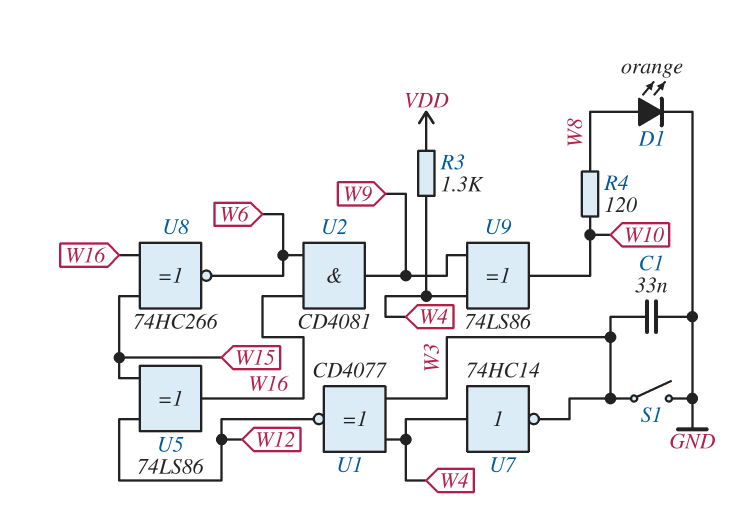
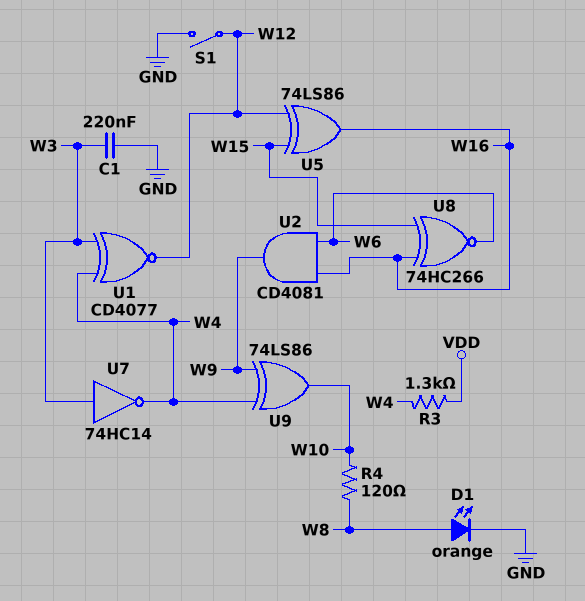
C1: 33nF (GND, W3) -> 220nF (GND, W3)
S1: switch (GND, W3) -> switch (GND, W12)
U7: NOT 74HC14 (in W4, out W3) -> NOT 74HC14 (in W3, out W4)

